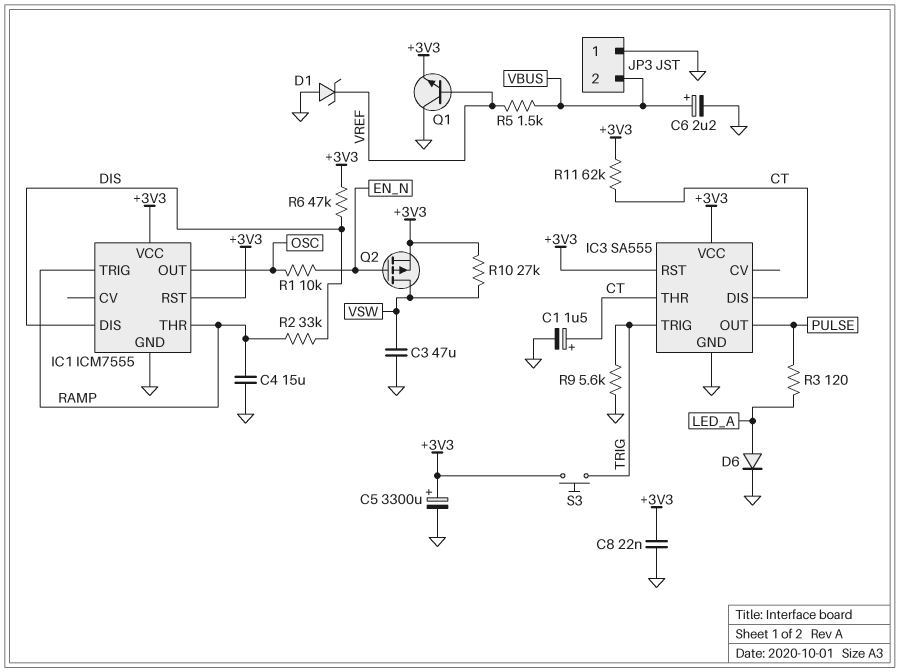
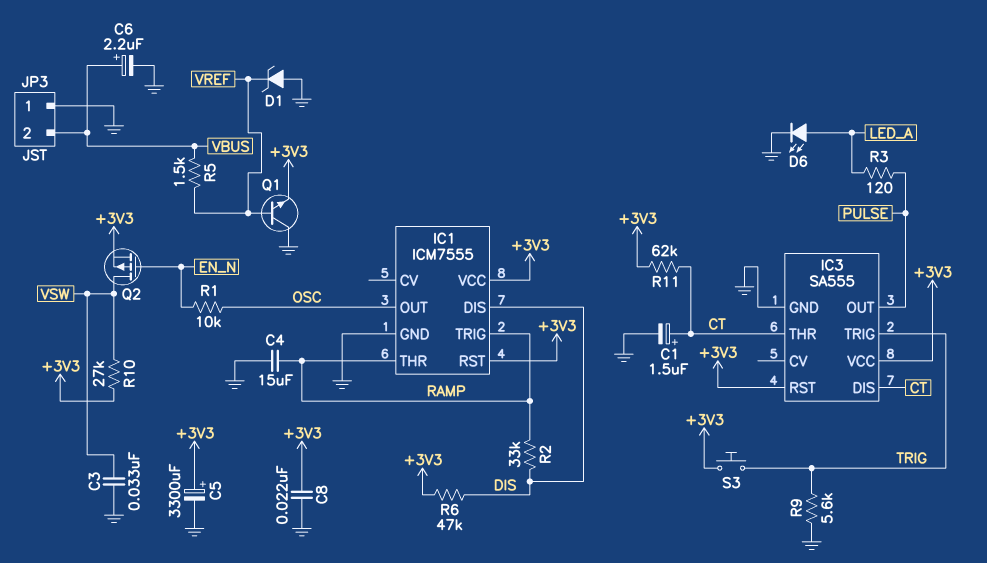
C3: 47uF (GND, VSW) -> 33nF (GND, VSW)
D6: diode (A LED_A, K GND) -> LED (A LED_A, K GND)

